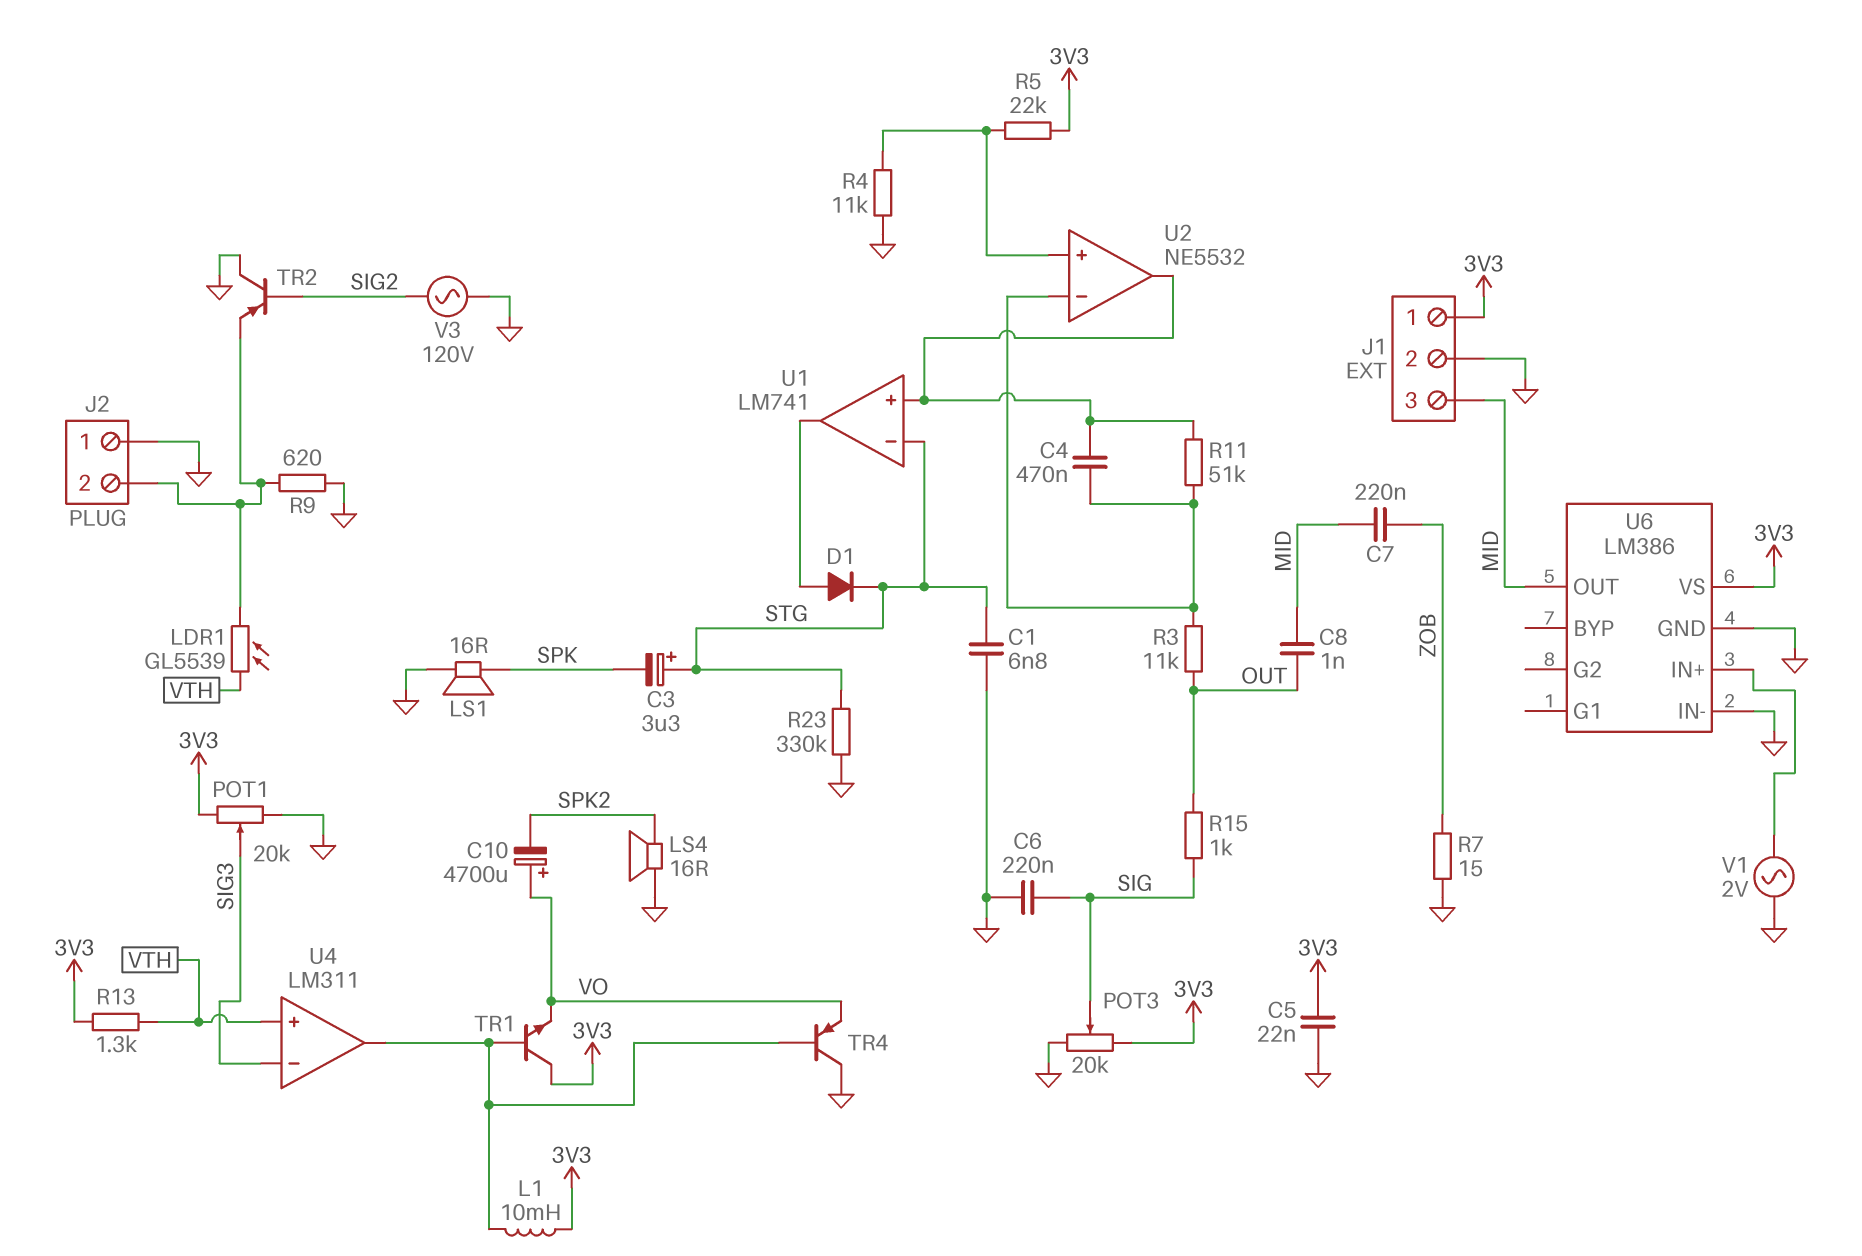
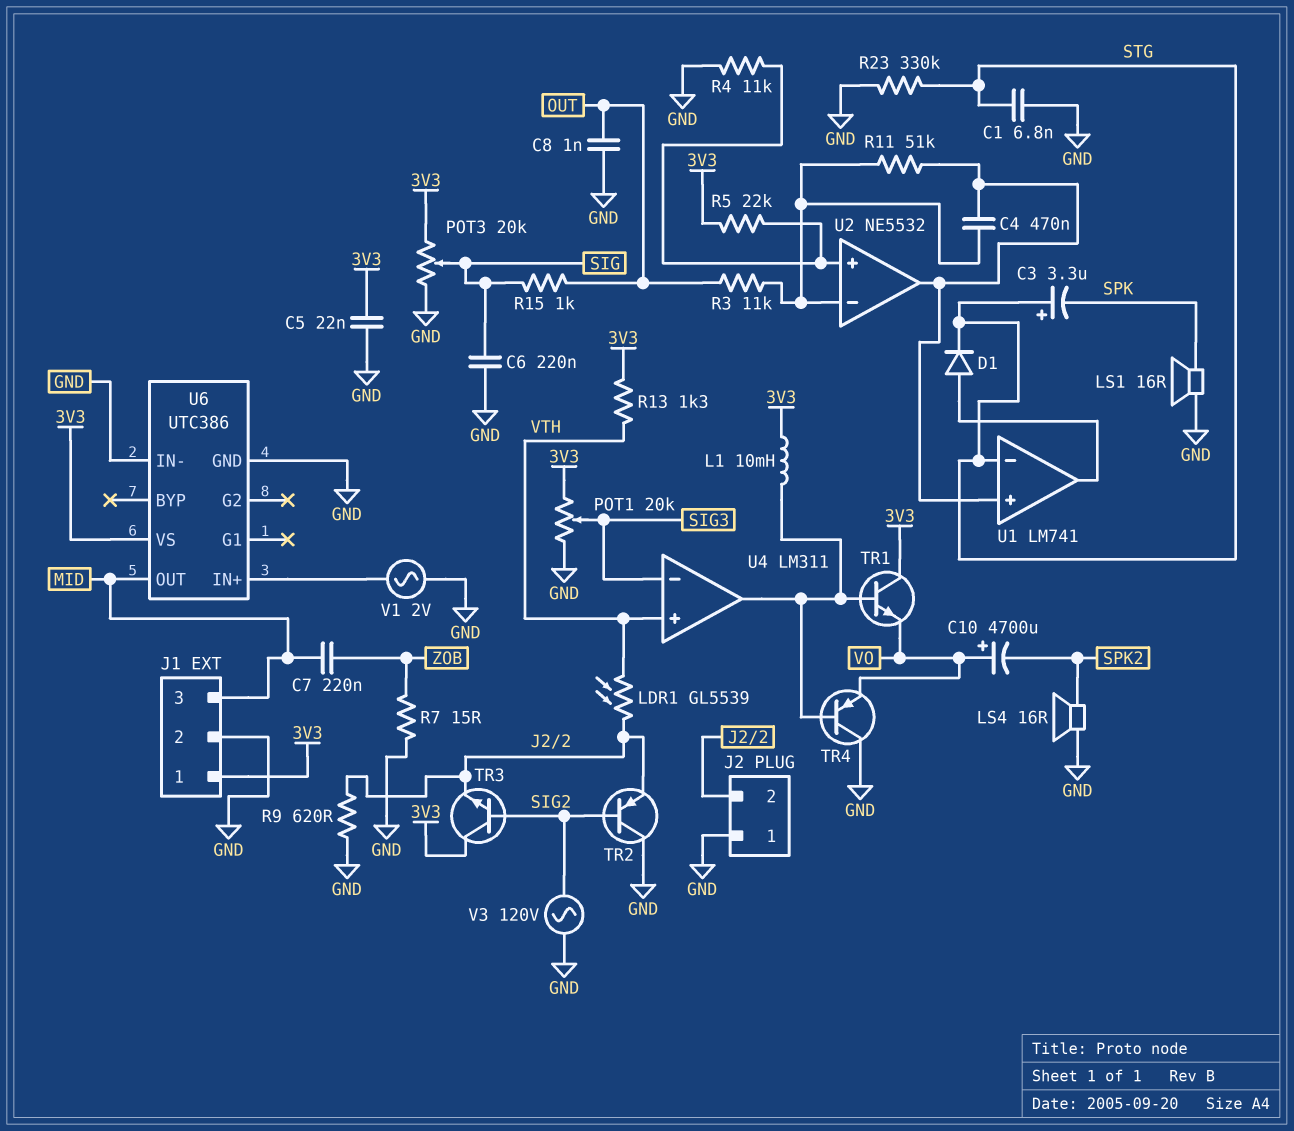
C8: 1nF (MID, OUT) -> 1nF (GND, OUT)
TR3: none -> NPN (B SIG2, C 3V3, E J2/2)
U6: LM386 -> UTC386

